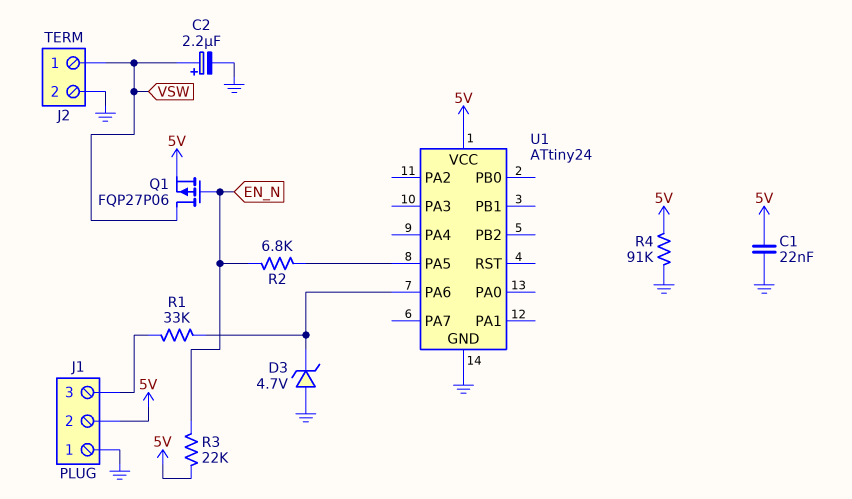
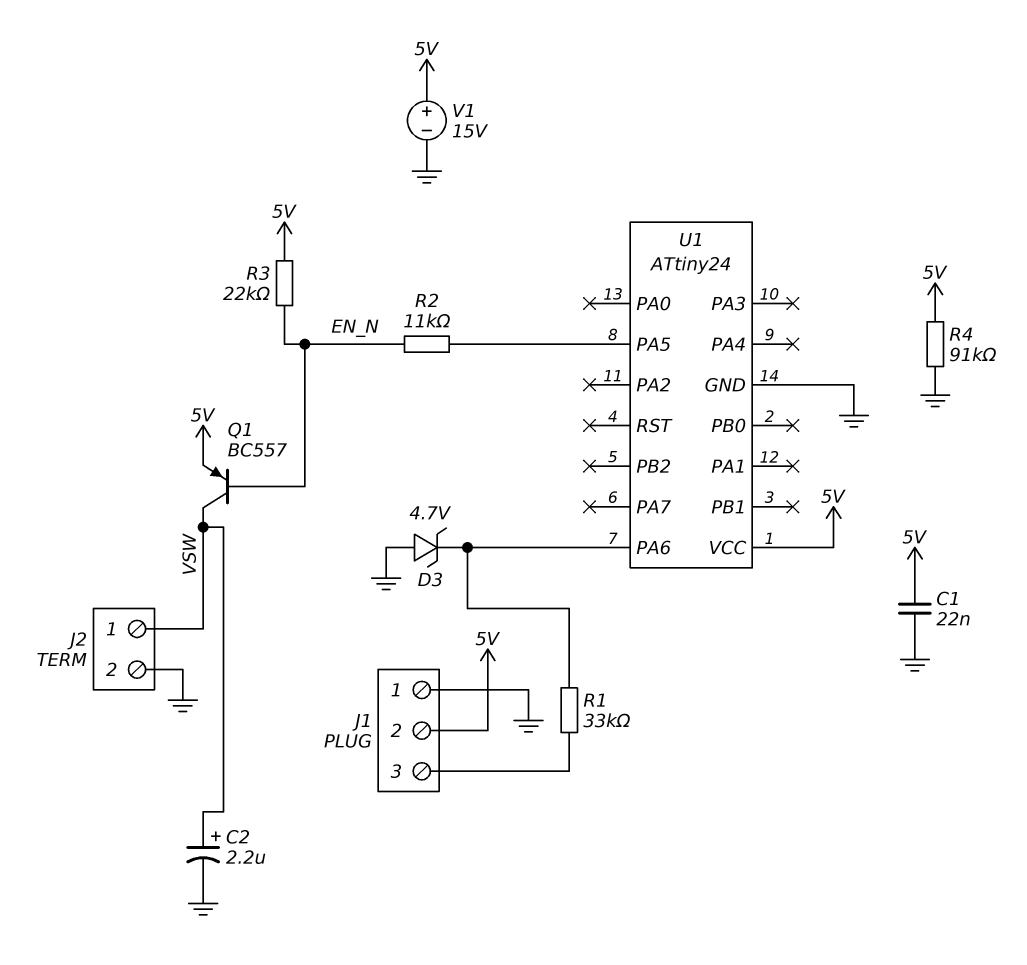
Q1: PMOS FQP27P06 (G EN_N, D VSW, S 5V) -> PNP BC557 (B EN_N, C VSW, E 5V)
R2: 6.8k (EN_N, U1/PA5) -> 11k (EN_N, U1/PA5)
V1: none -> 15V (plus 5V, minus GND)

